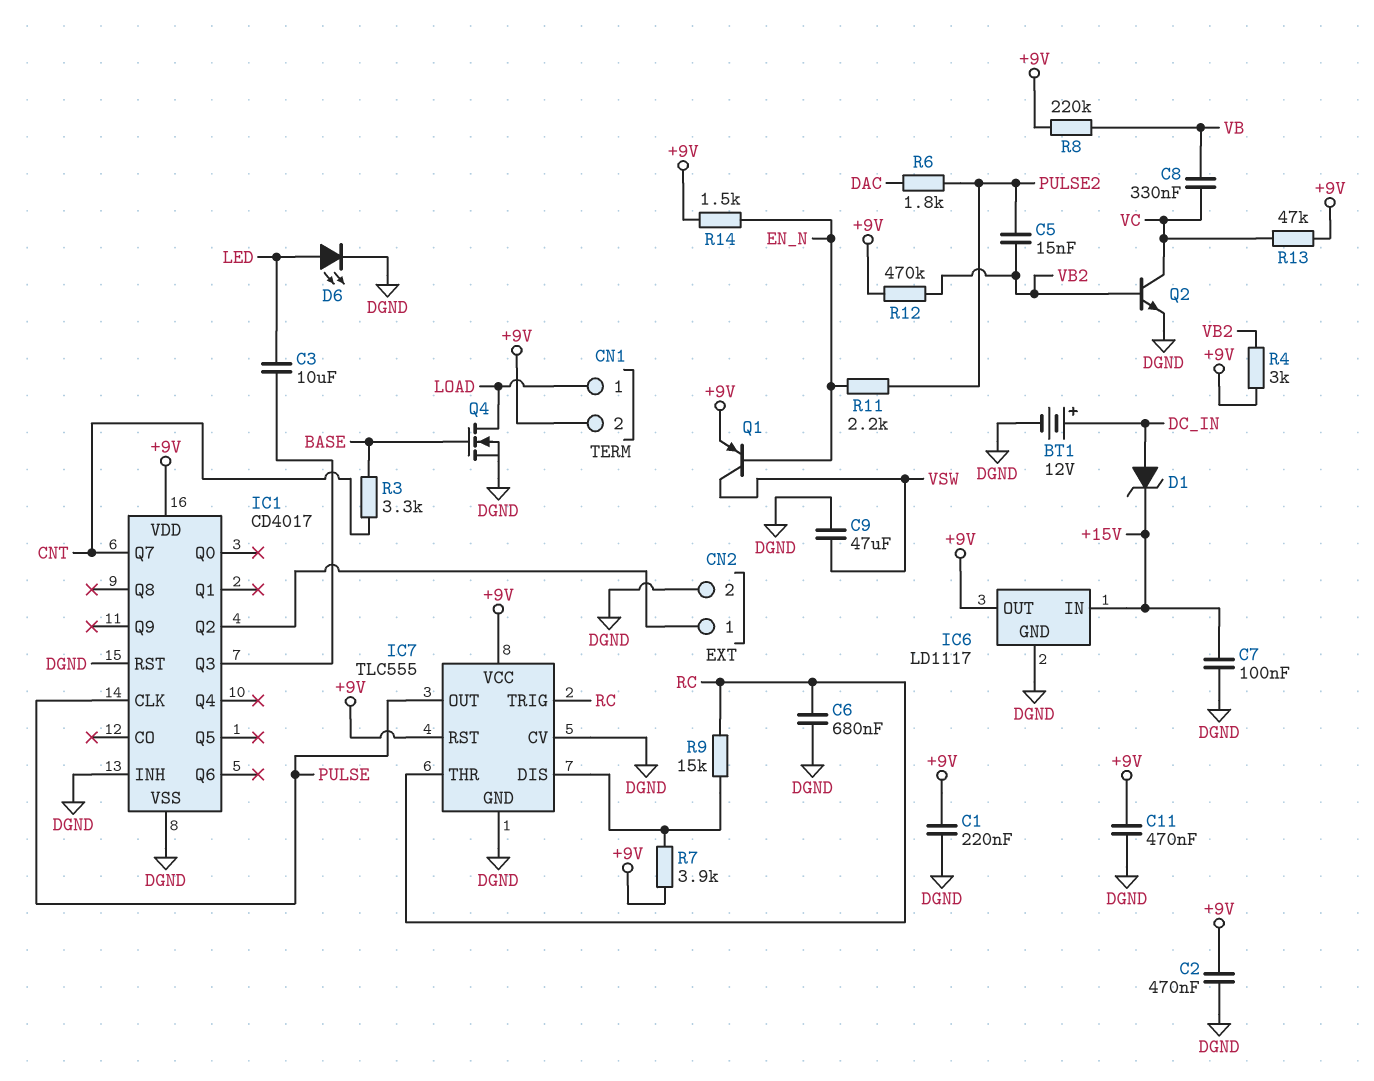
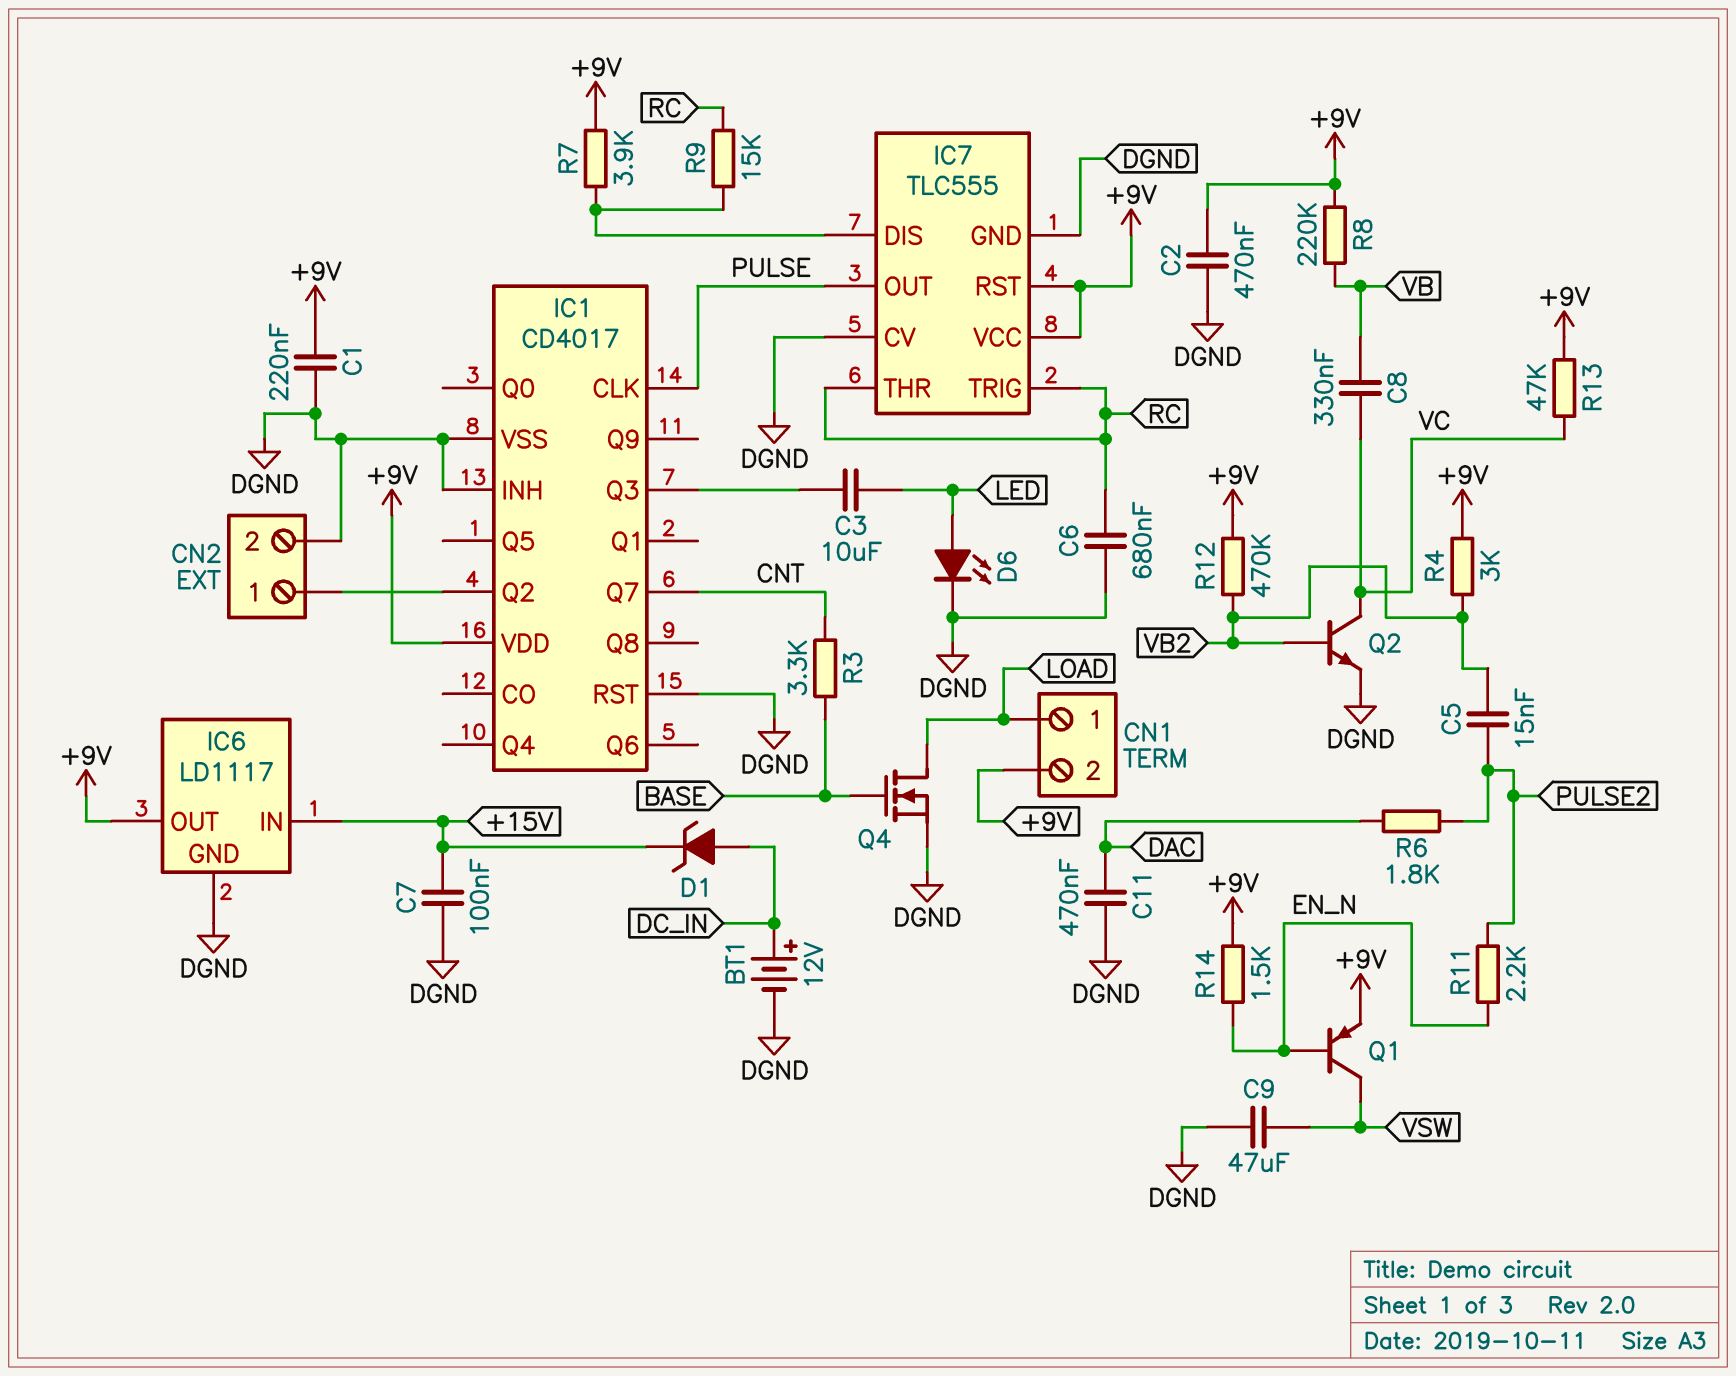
C11: 470nF (+9V, DGND) -> 470nF (DAC, DGND)

